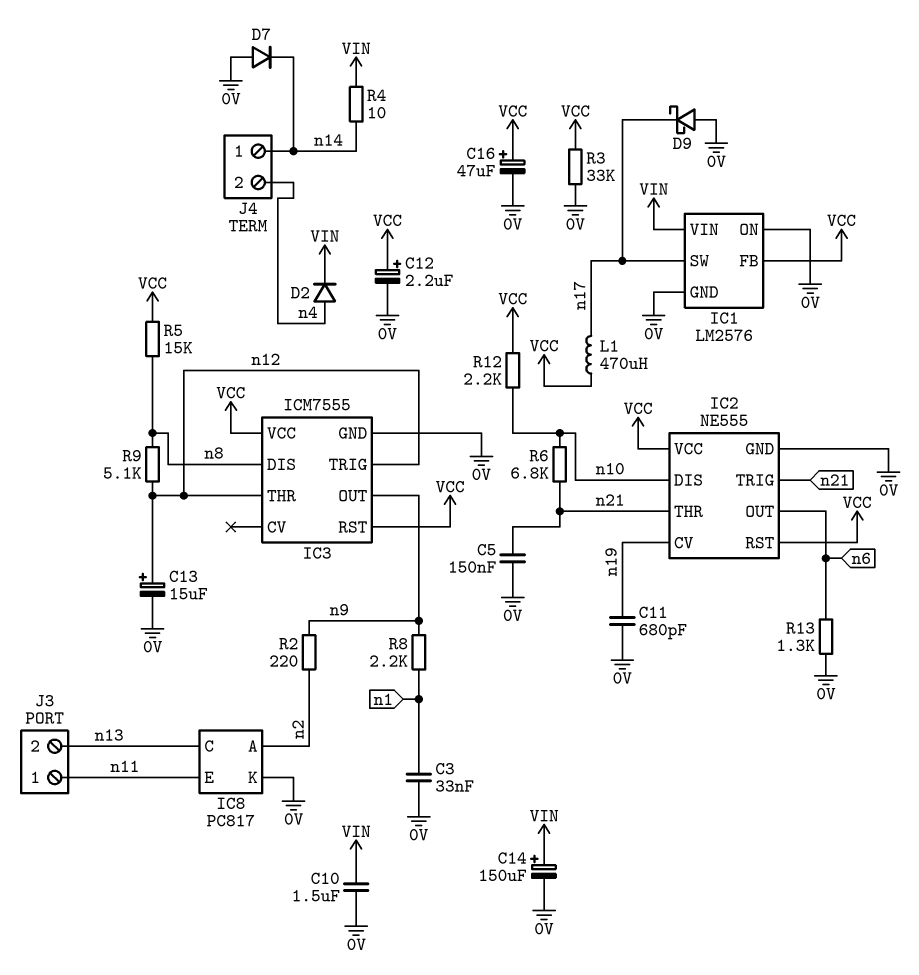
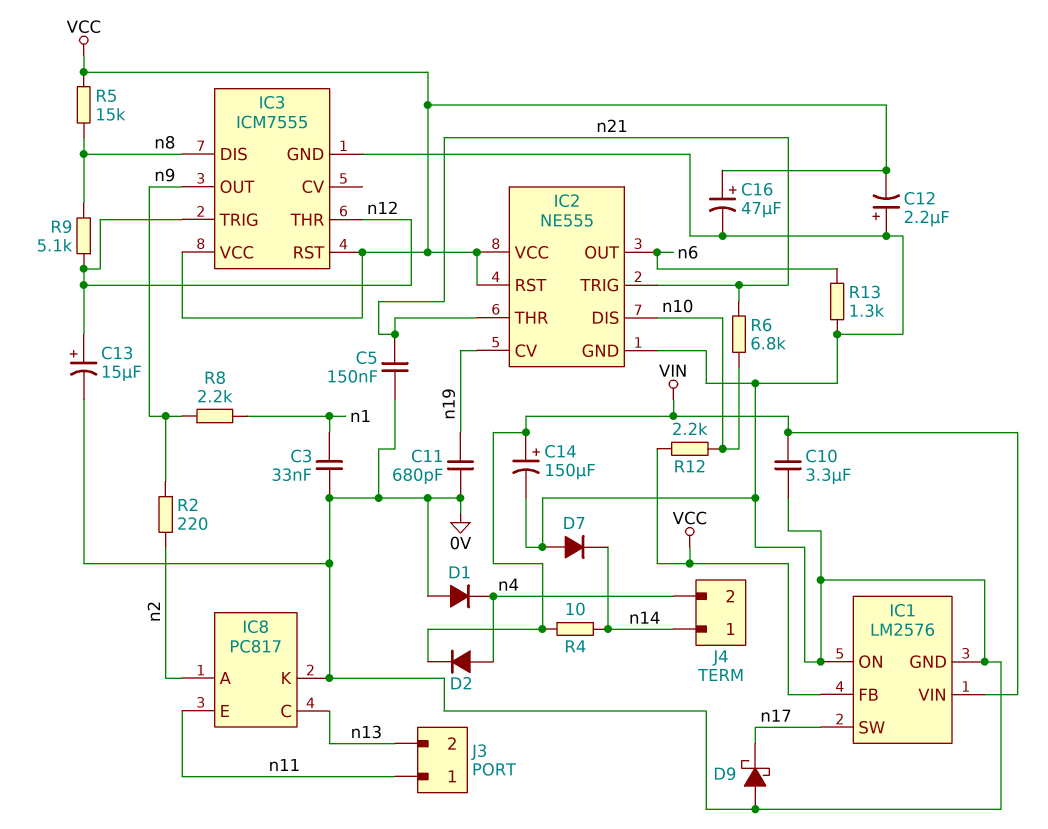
C10: 1.5uF (0V, VIN) -> 3.3uF (0V, VIN)
C12: 2.2uF (plus VCC, minus 0V) -> 2.2uF (plus 0V, minus VCC)
D1: none -> diode (A 0V, K n4)
L1: 470uH (VCC, n17) -> none
R3: 33k (0V, VCC) -> none

